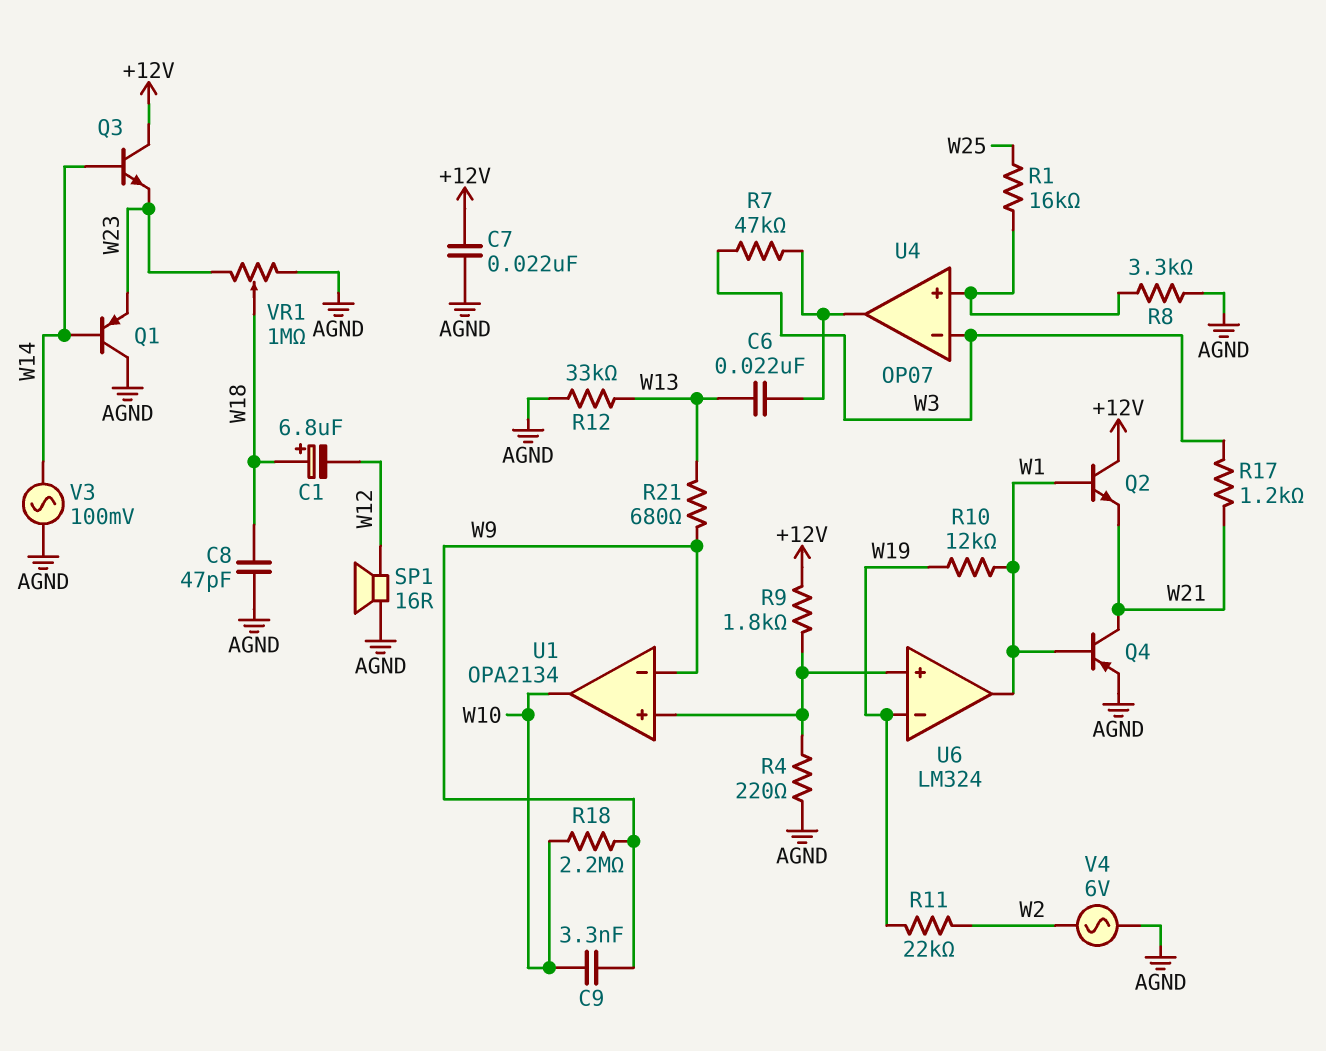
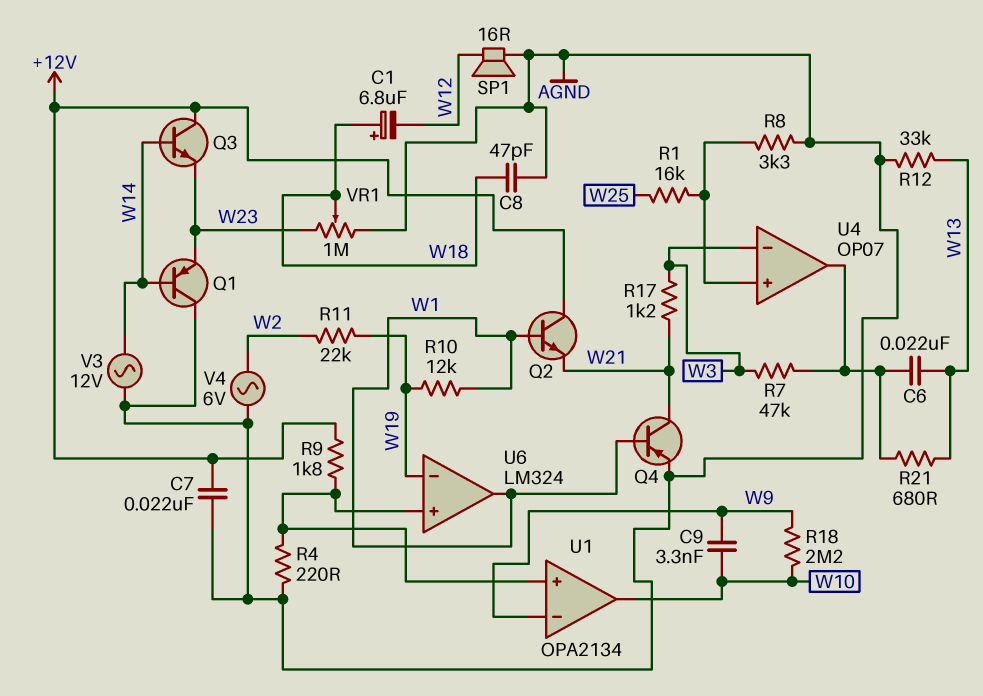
R21: 680 (W9, W13) -> 680 (U4/out, W13)
V3: AC 100mV (AGND, W14) -> AC 12V (AGND, W14)

